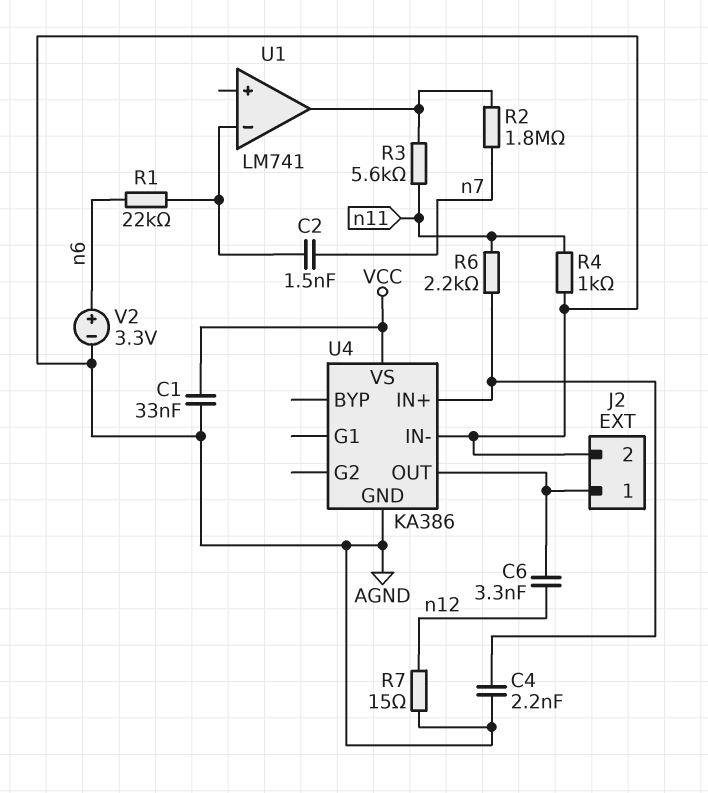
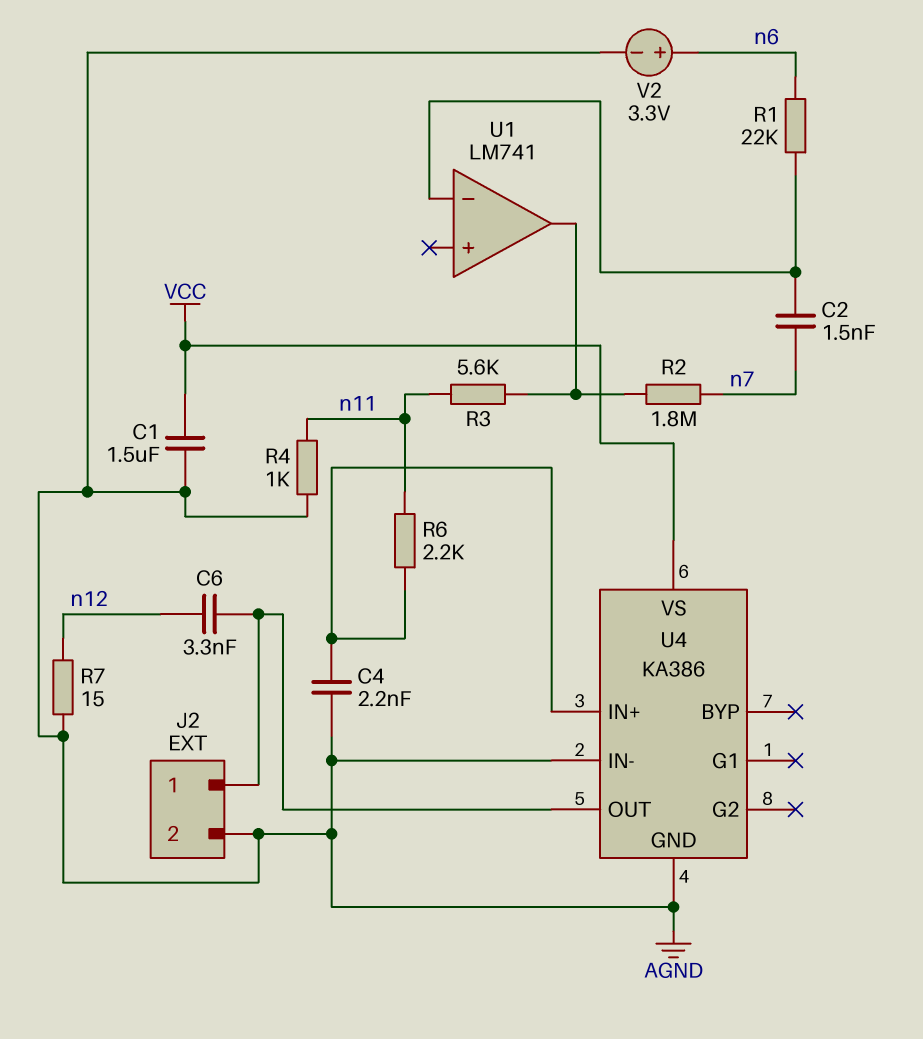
C1: 33nF (AGND, VCC) -> 1.5uF (AGND, VCC)

